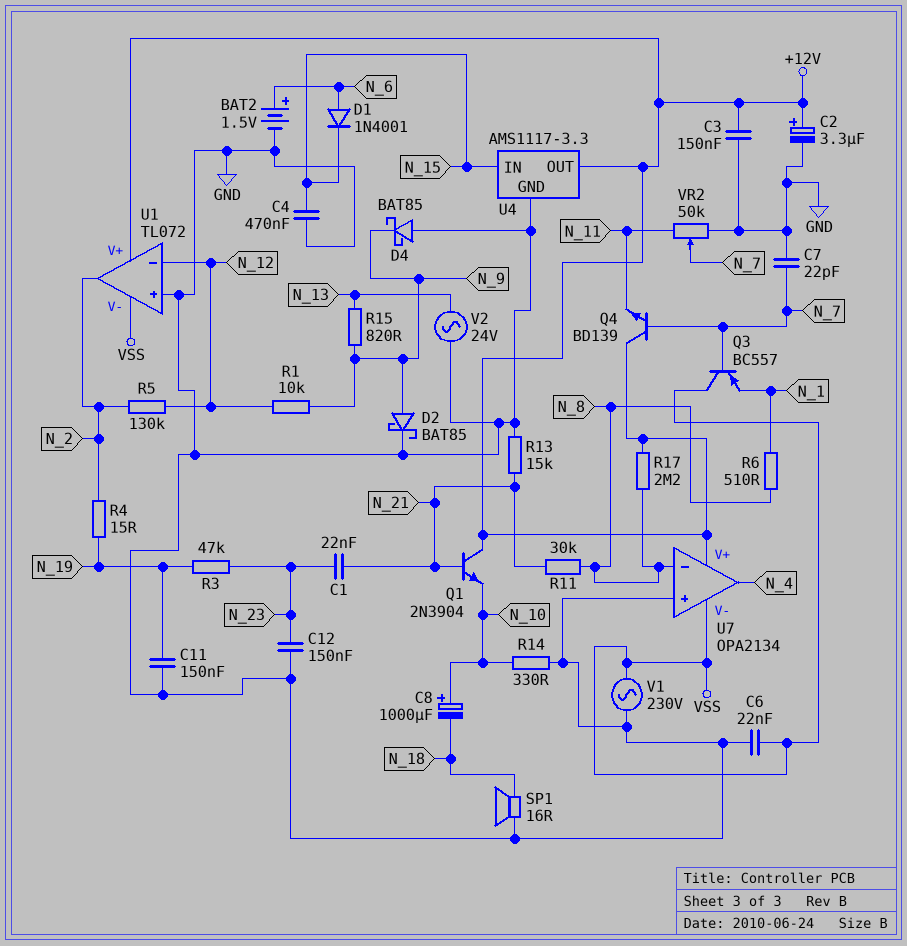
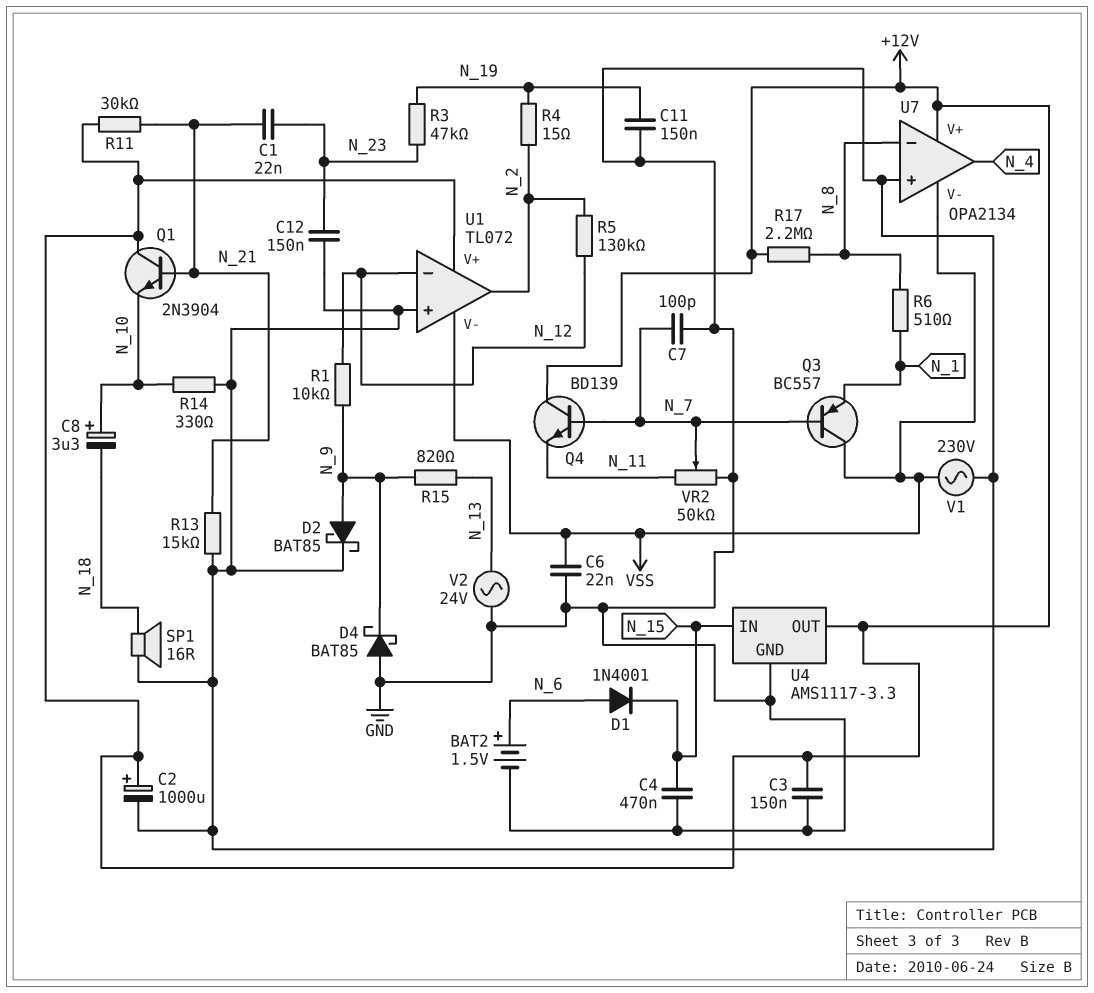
C2: 3.3uF (plus +12V, minus GND) -> 1000uF (plus +12V, minus GND)
C7: 22pF (GND, N_7) -> 100pF (GND, N_7)
C8: 1000uF (plus N_10, minus N_18) -> 3.3uF (plus N_10, minus N_18)
R11: 30k (N_8, N_21) -> 30k (+12V, N_21)

